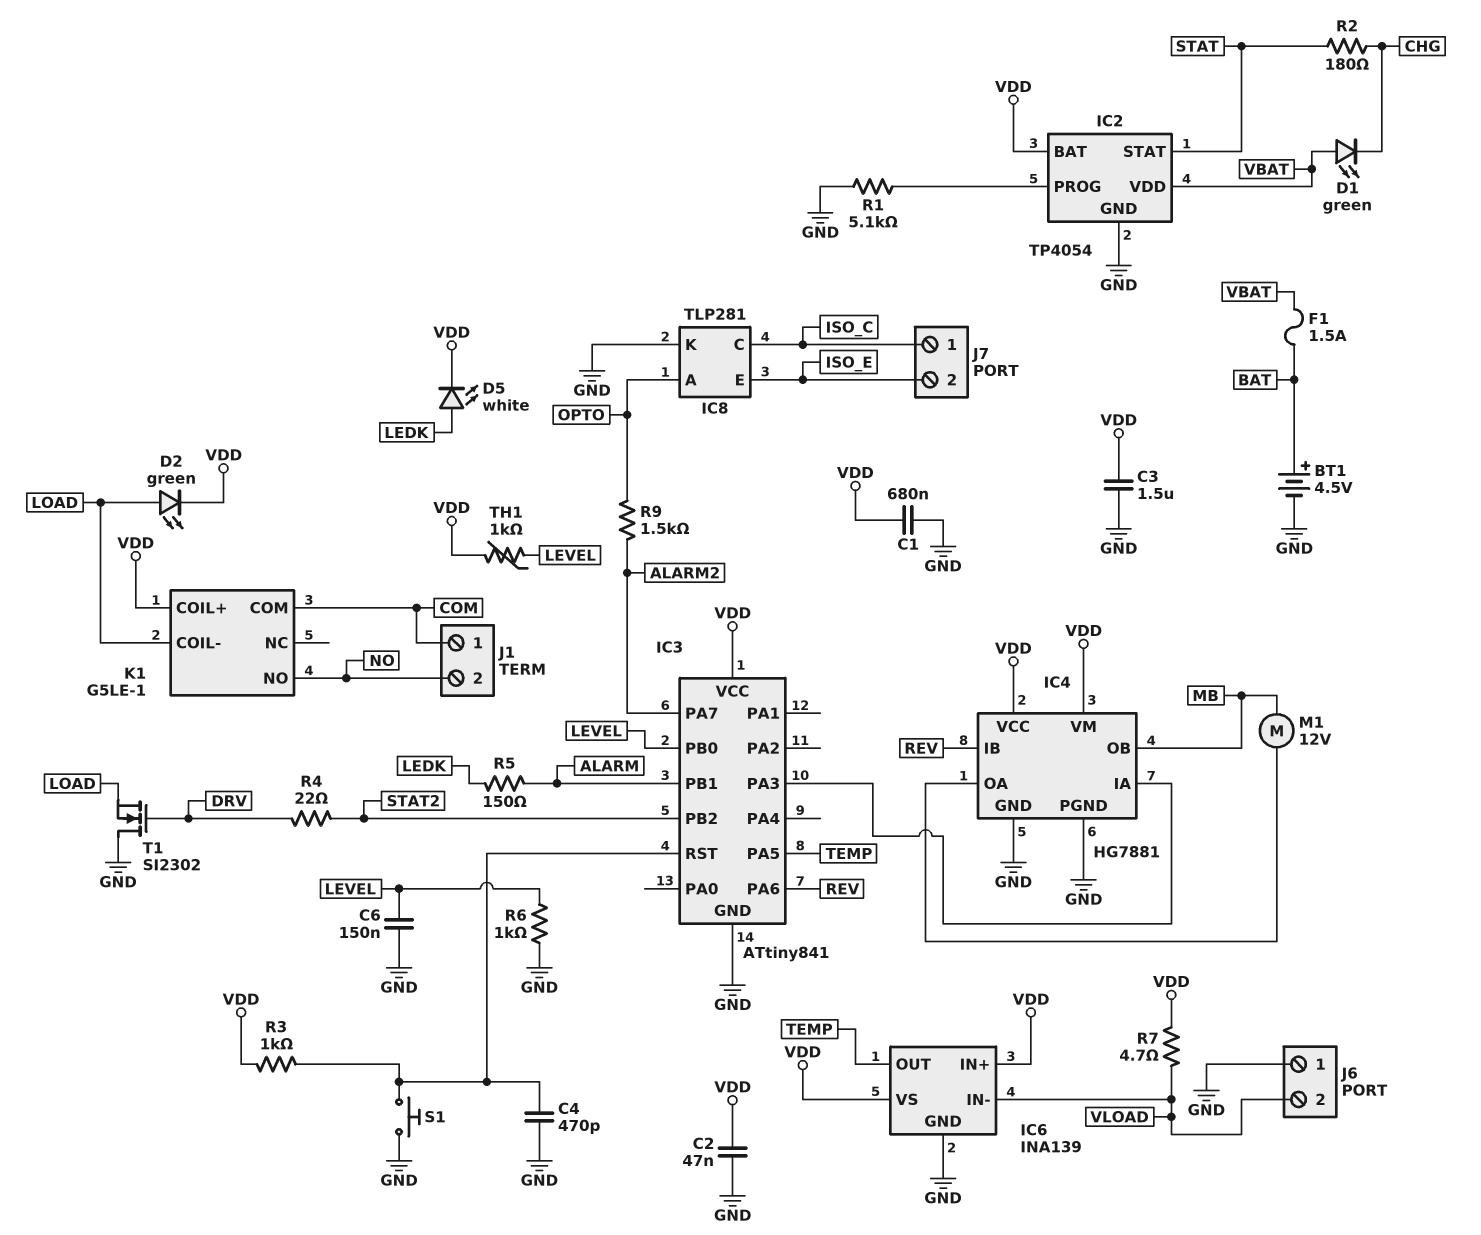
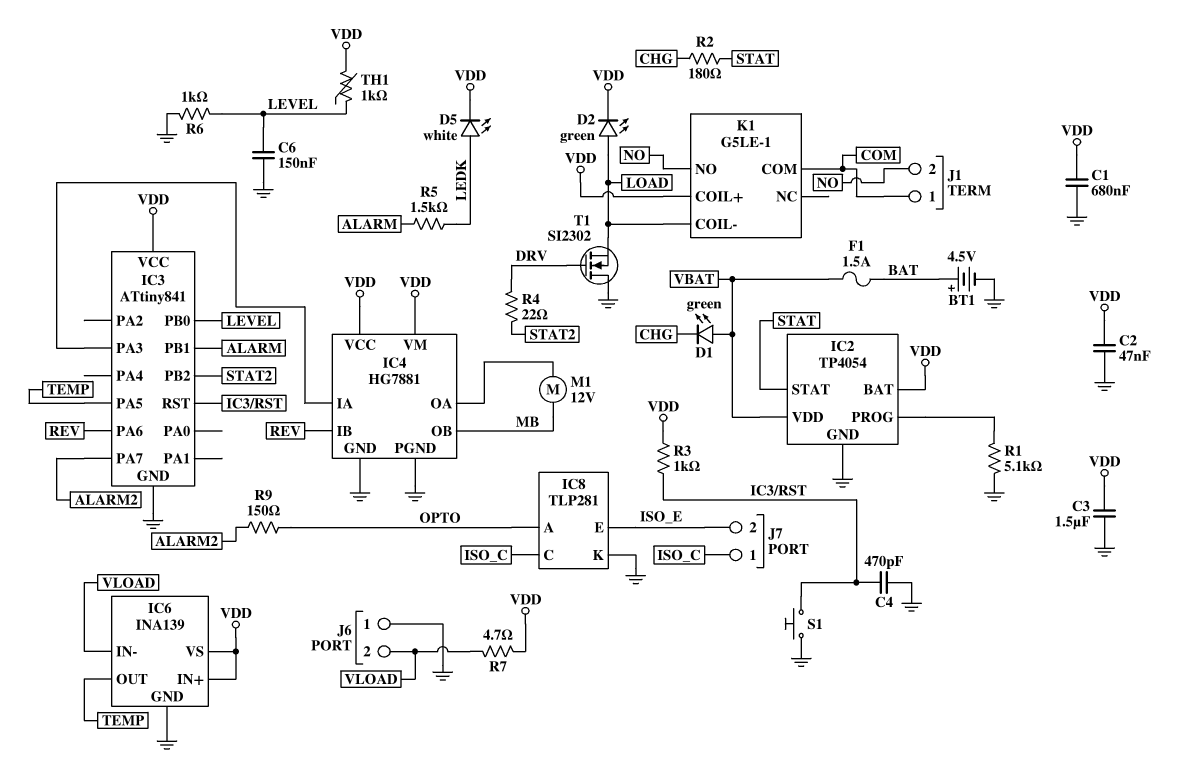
R5: 150 (ALARM, LEDK) -> 1.5k (ALARM, LEDK)
R9: 1.5k (ALARM2, OPTO) -> 150 (ALARM2, OPTO)

